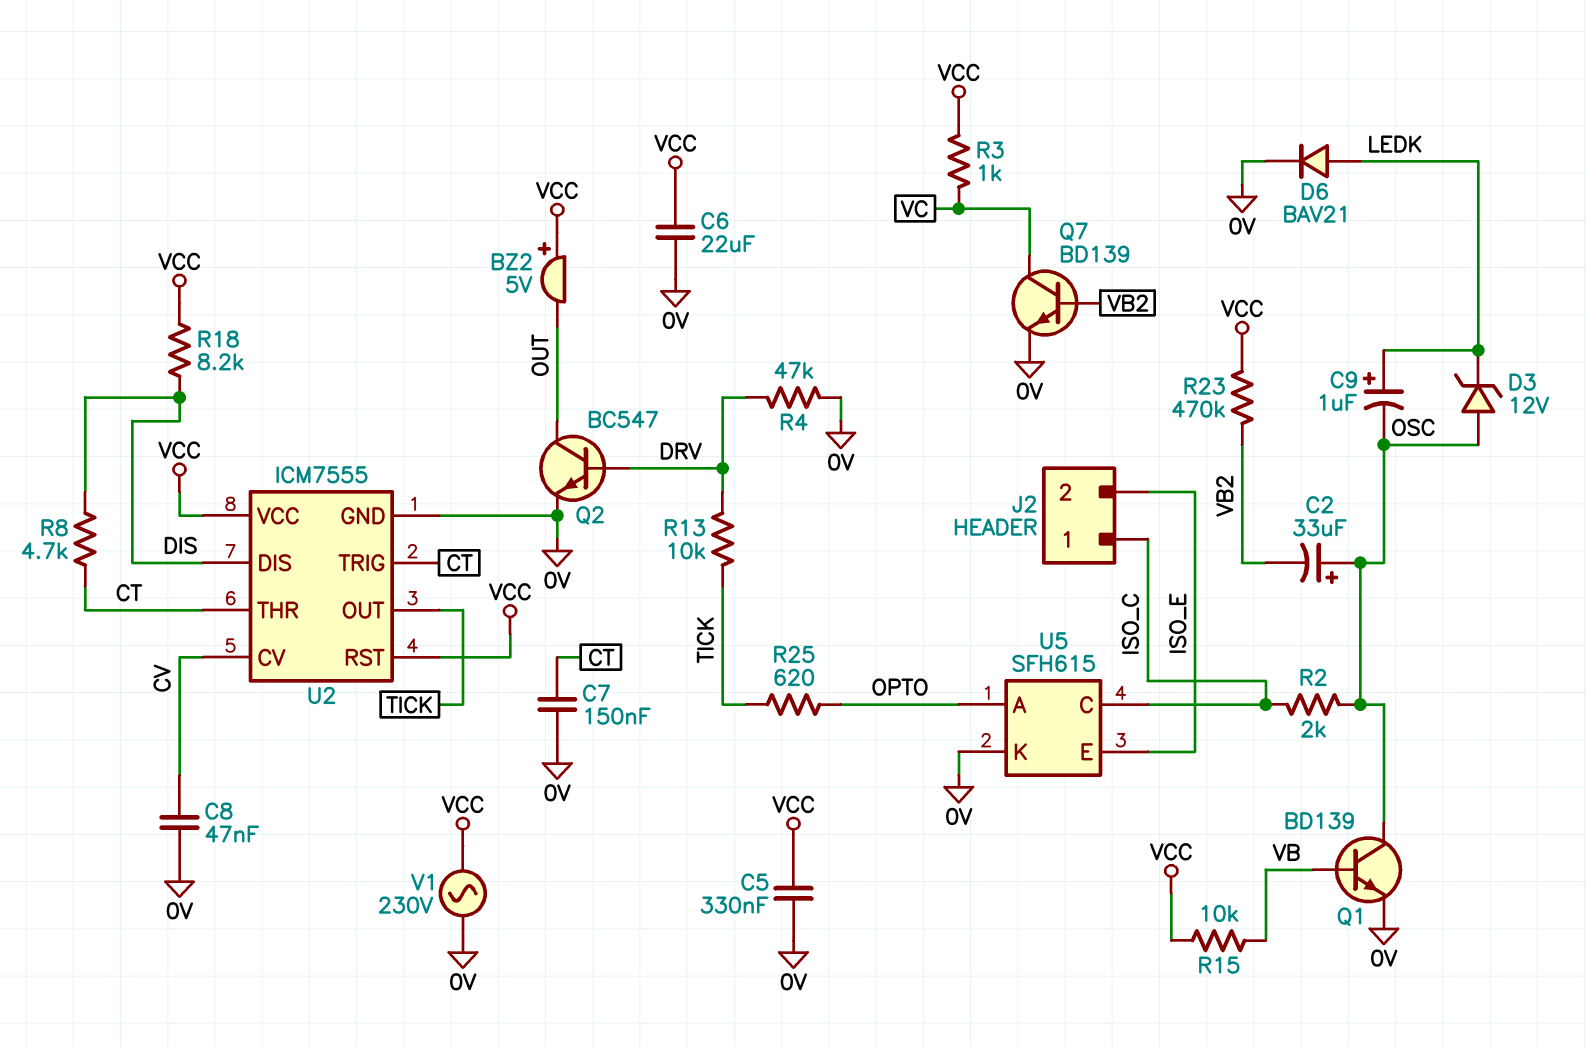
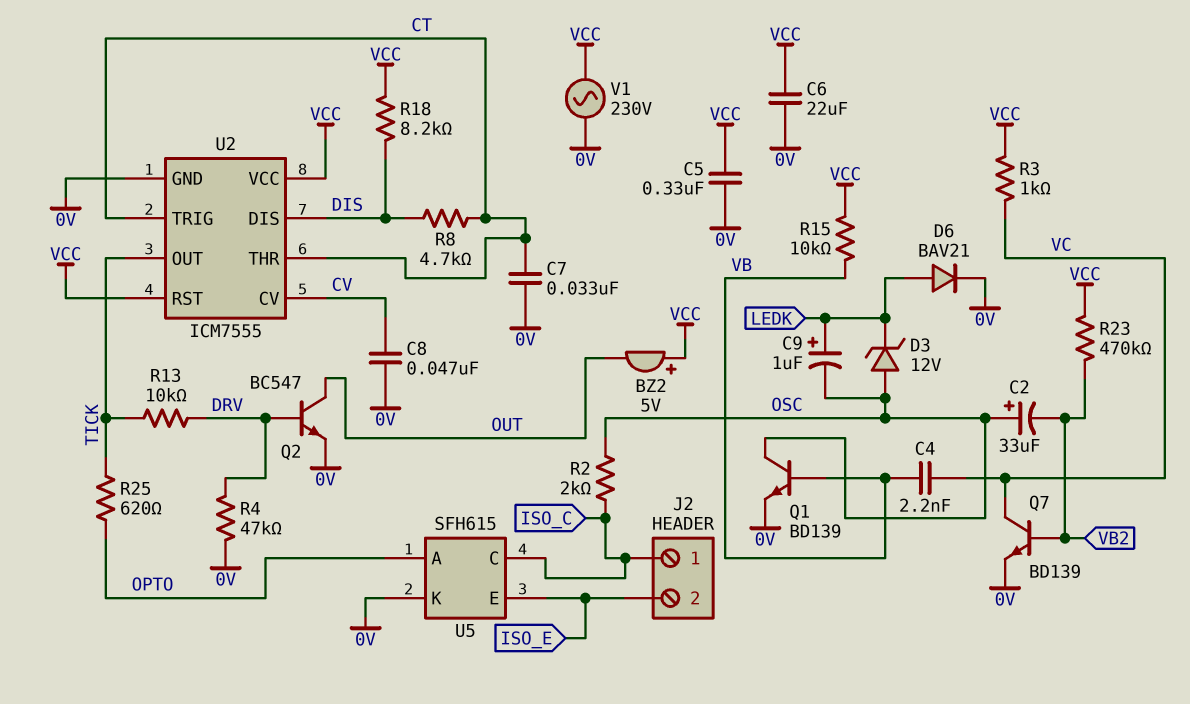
C4: none -> 2.2nF (VB, VC)
C7: 150nF (0V, CT) -> 33nF (0V, CT)

